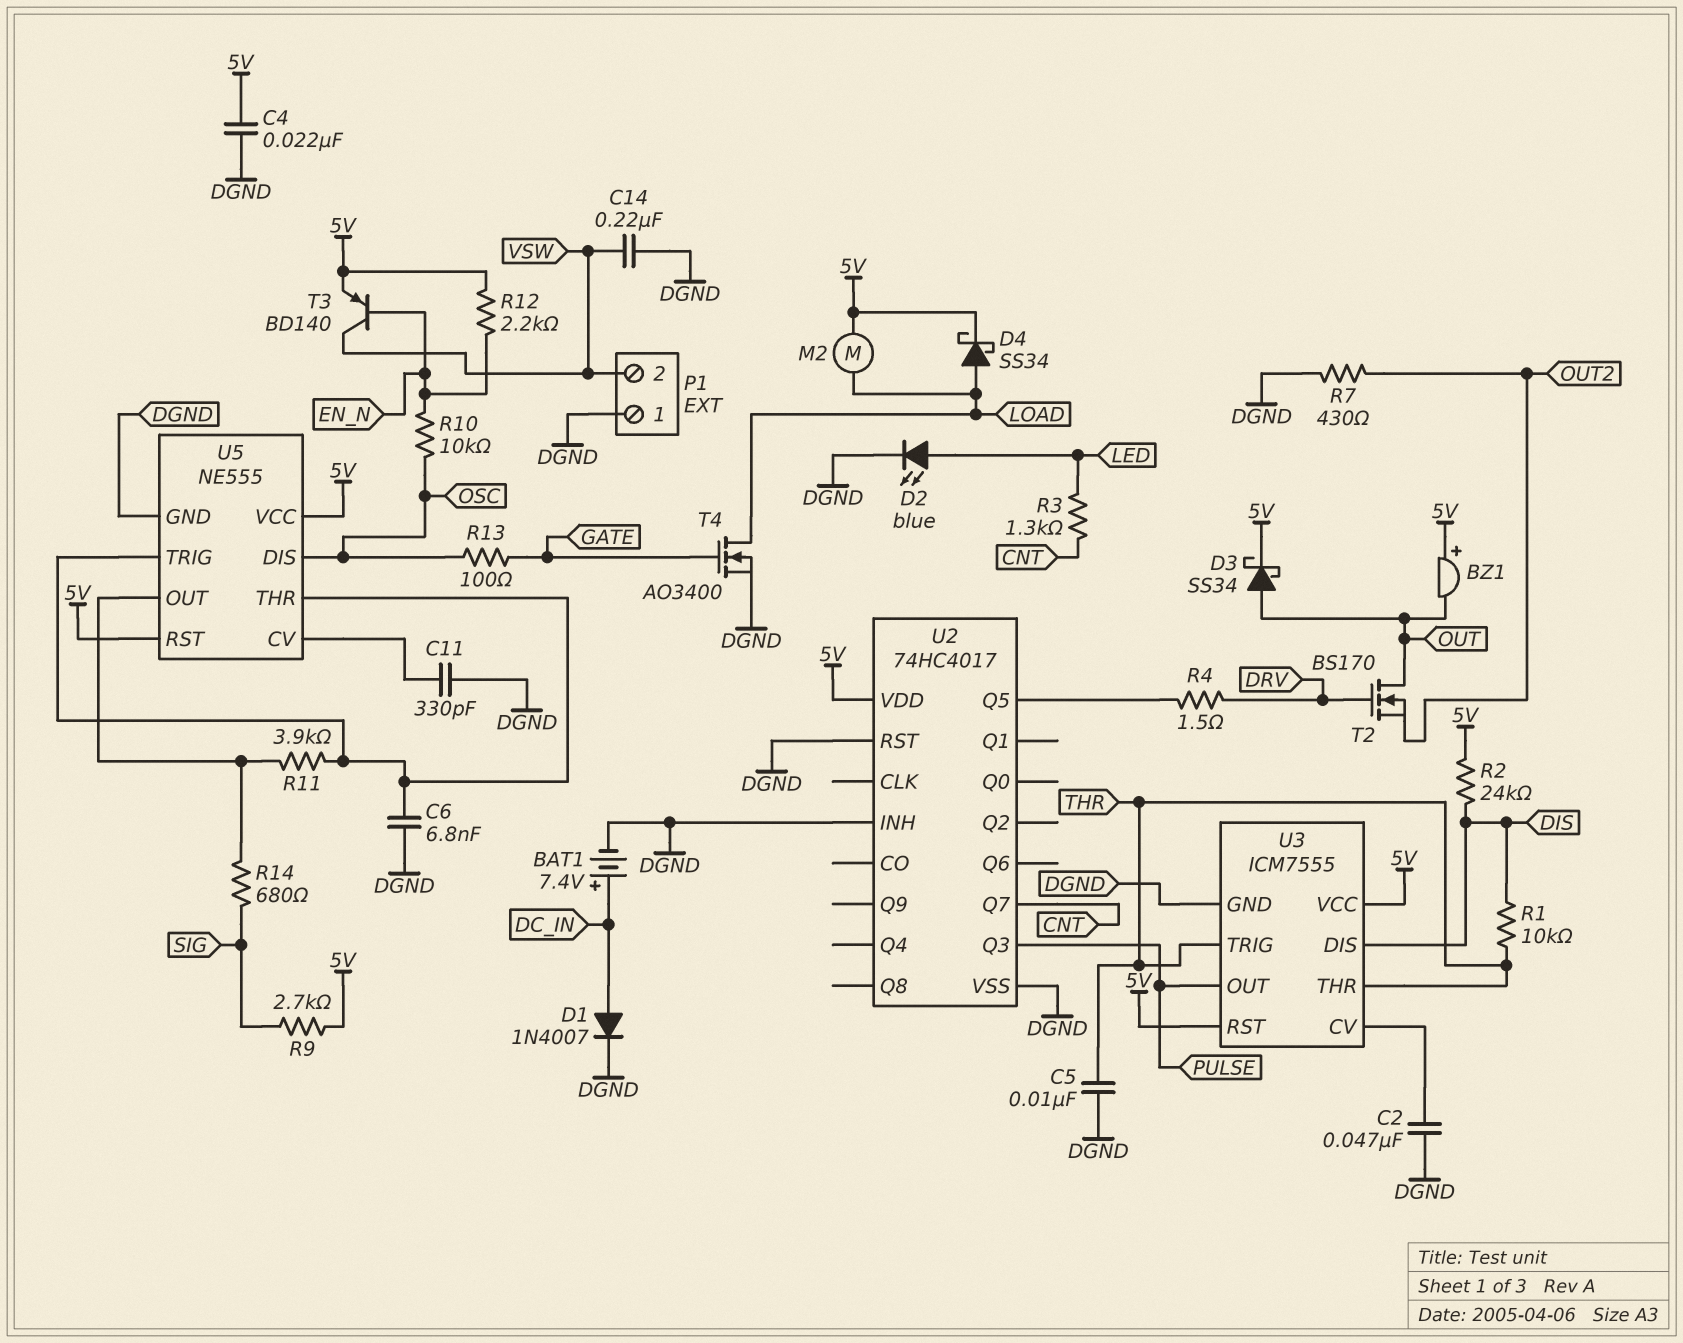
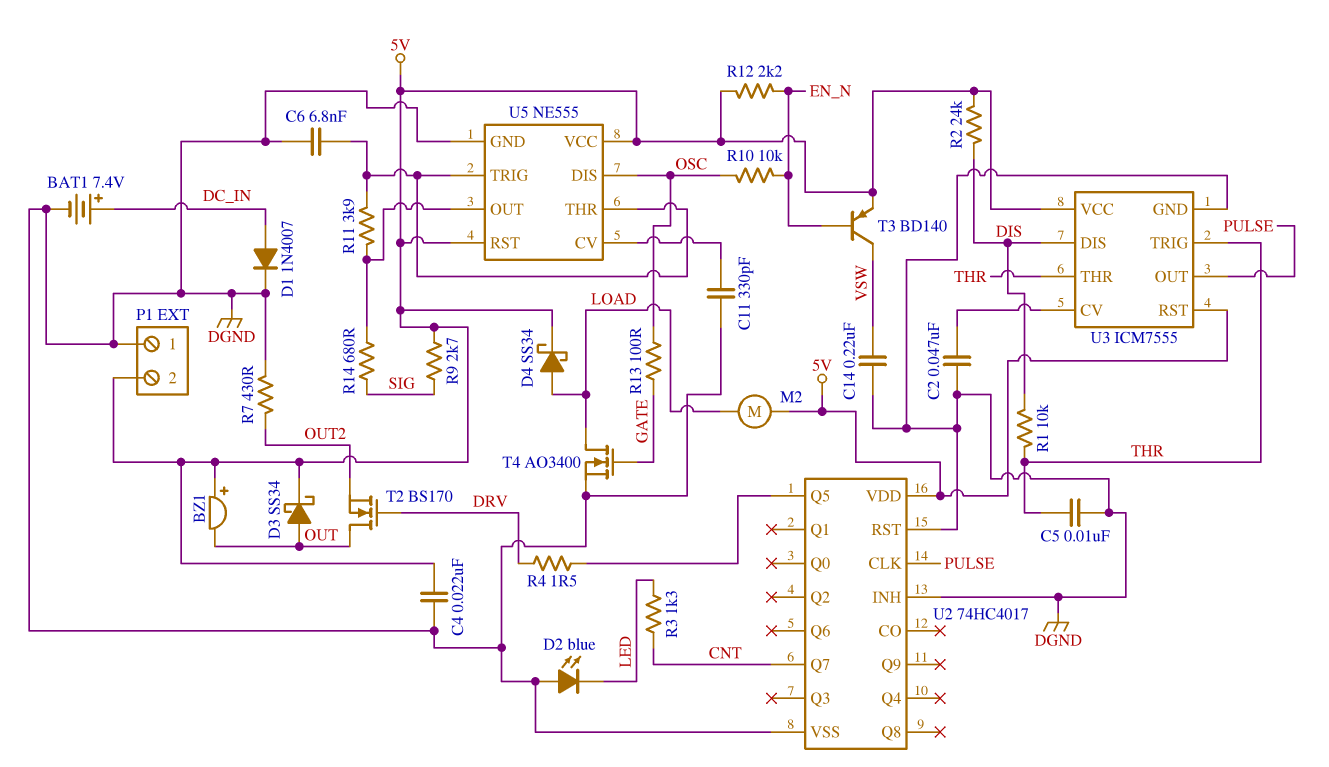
D2: LED blue (A LED, K DGND) -> LED blue (A DGND, K LED)
P1 pin 2: VSW -> 5V
U2 pin CLK: none -> PULSE
U2 pin Q3: PULSE -> none

